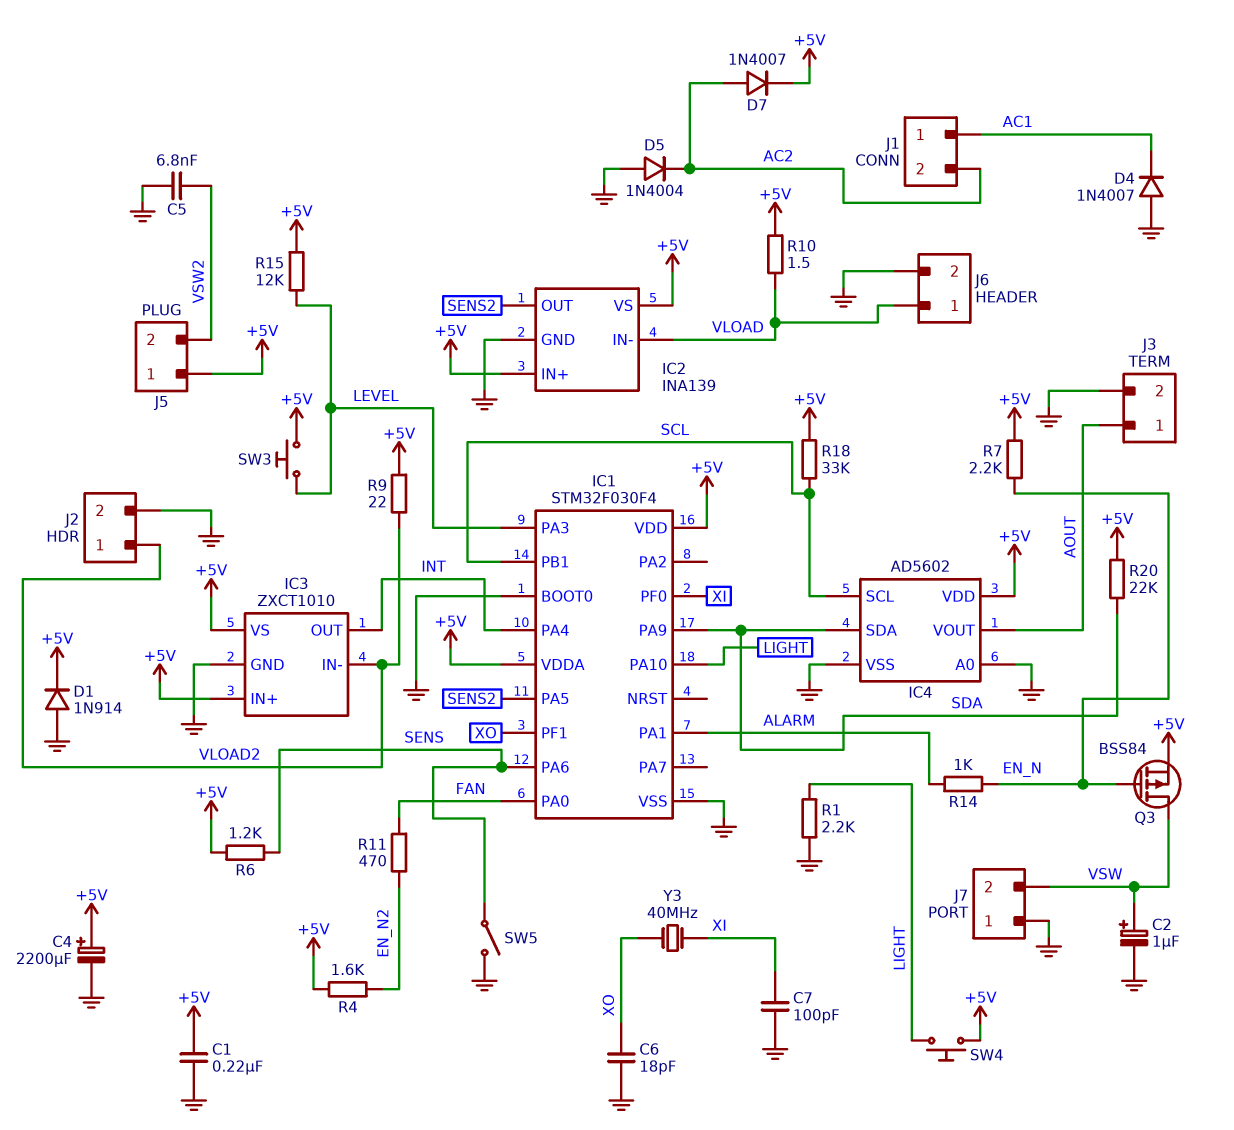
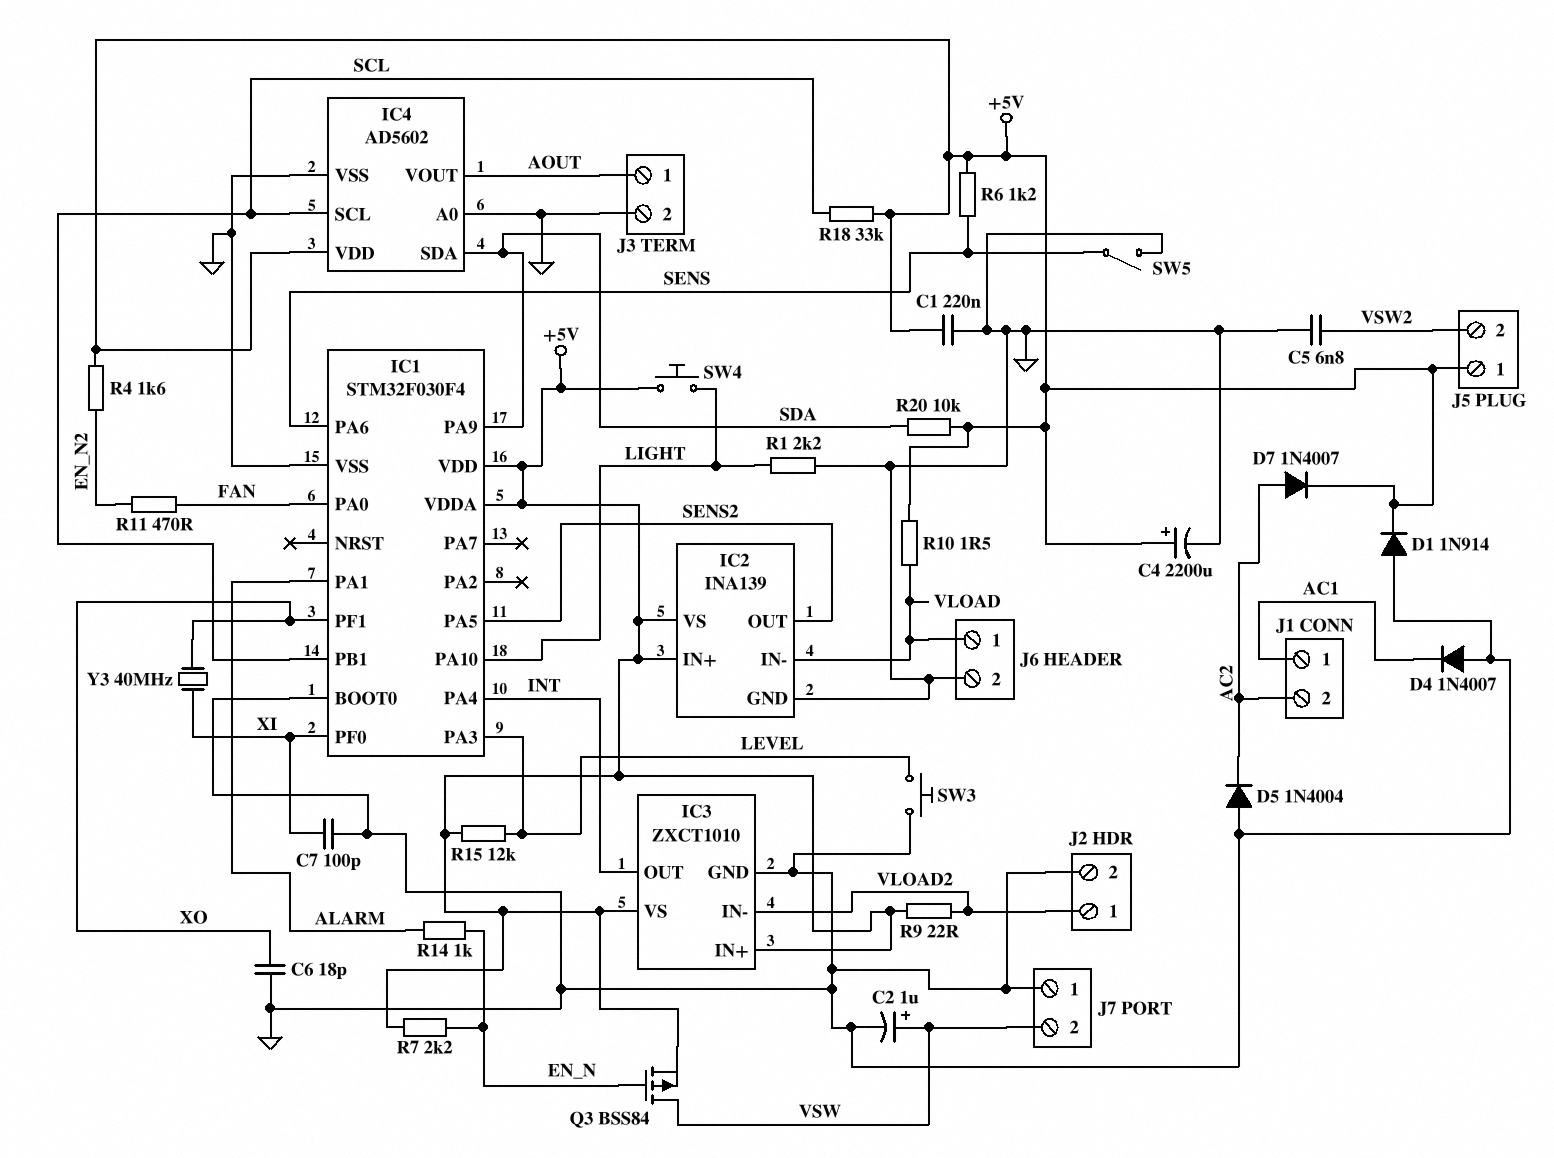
R20: 22k (+5V, SDA) -> 10k (+5V, SDA)
SW3: button (+5V, LEVEL) -> button (GND, LEVEL)

